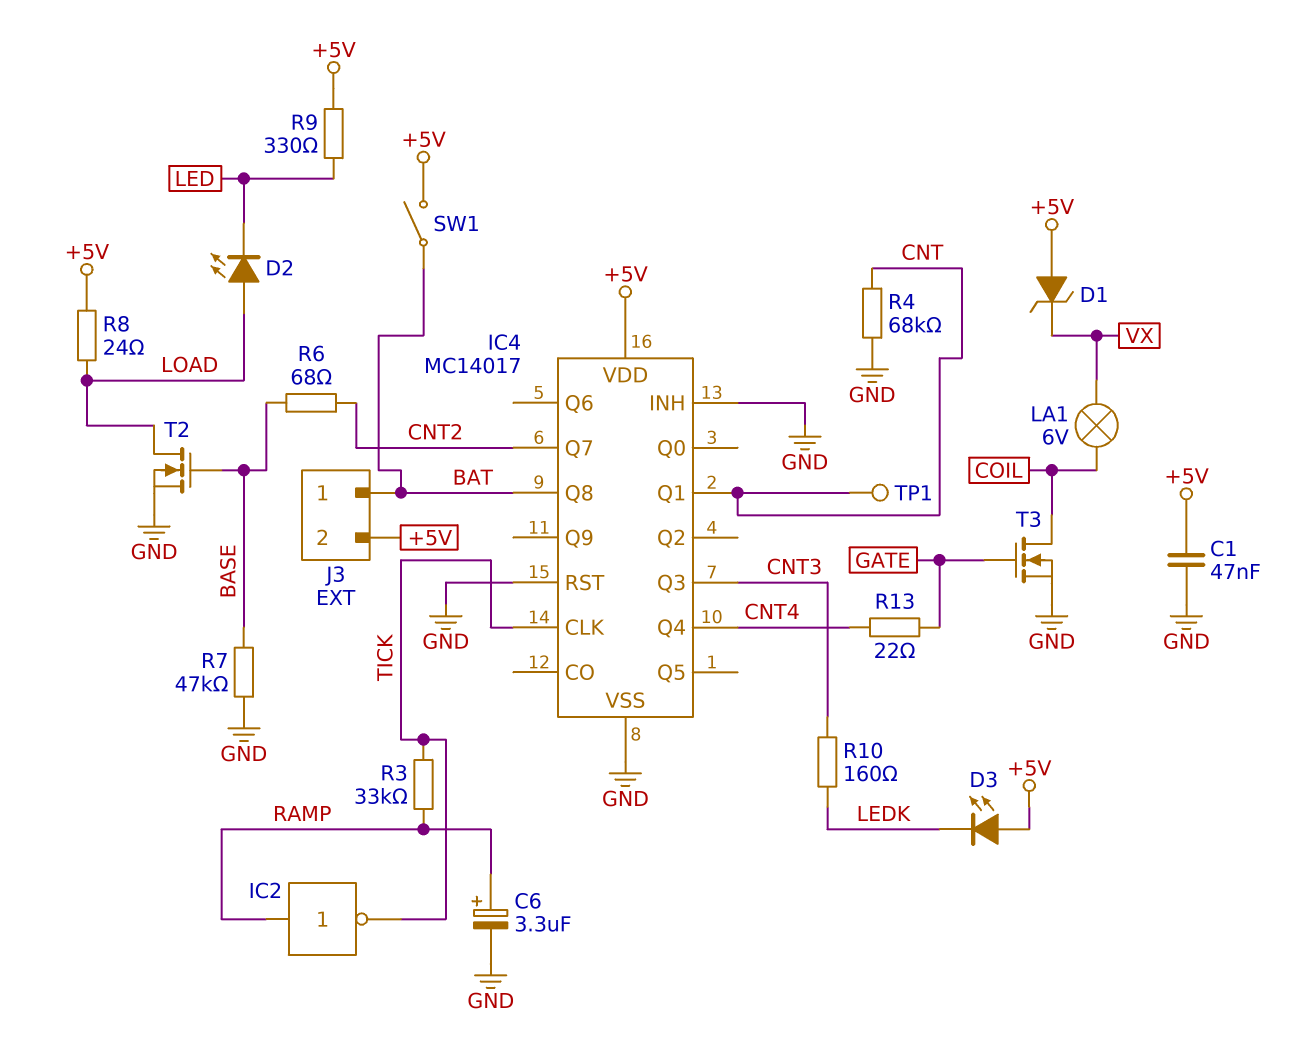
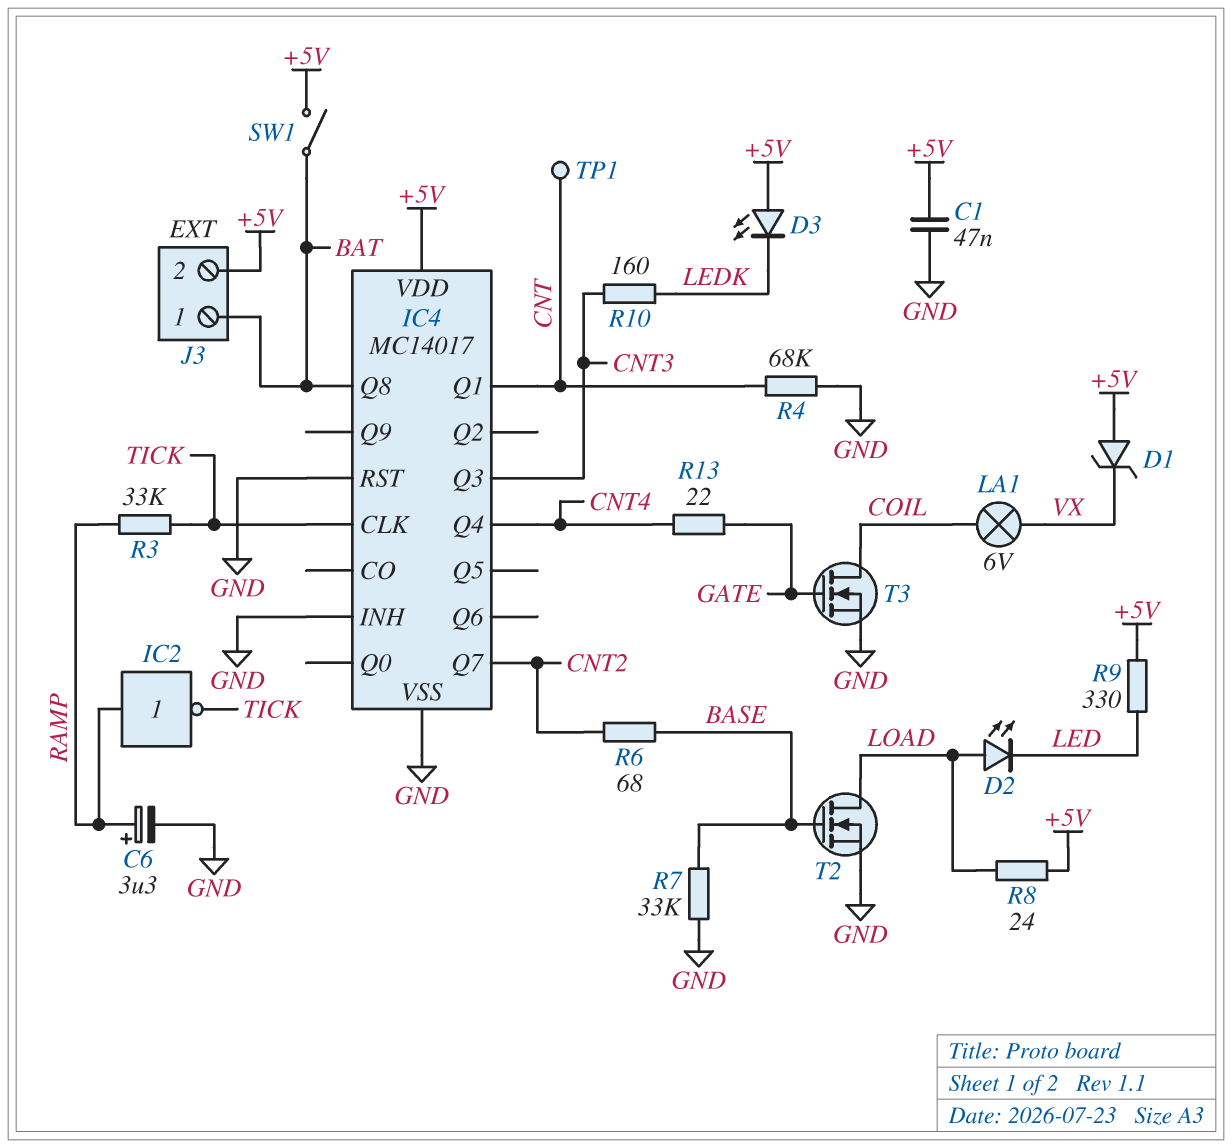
R7: 47k (BASE, GND) -> 33k (BASE, GND)

